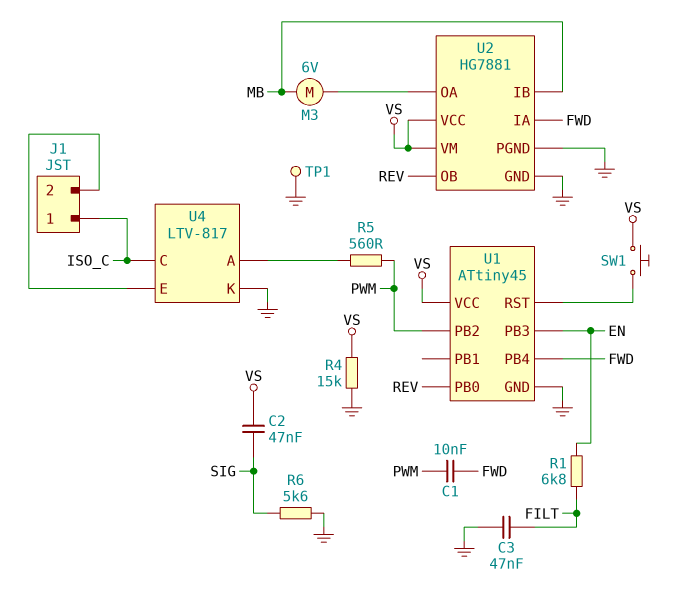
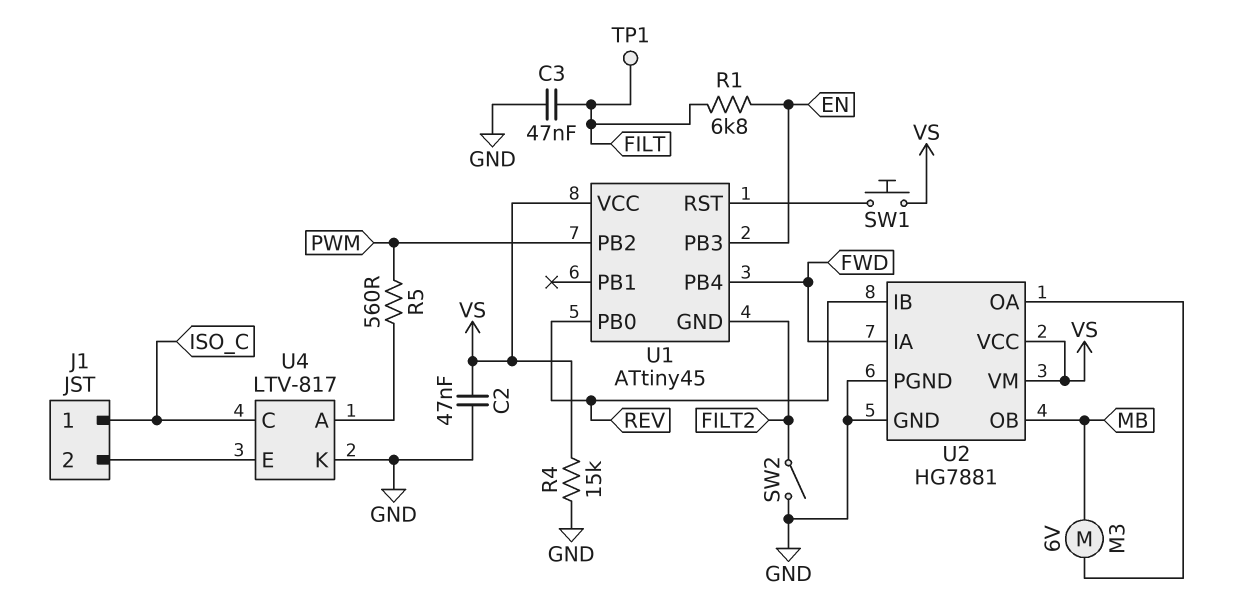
C1: 10nF (FWD, PWM) -> none
C2: 47nF (SIG, VS) -> 47nF (GND, VS)
R6: 5.6k (GND, SIG) -> none
SW2: none -> switch (FILT2, GND)
TP1: test point (GND) -> test point (FILT)
U1 pin GND: GND -> FILT2
U2 pin IB: MB -> REV
U2 pin OB: REV -> MB

